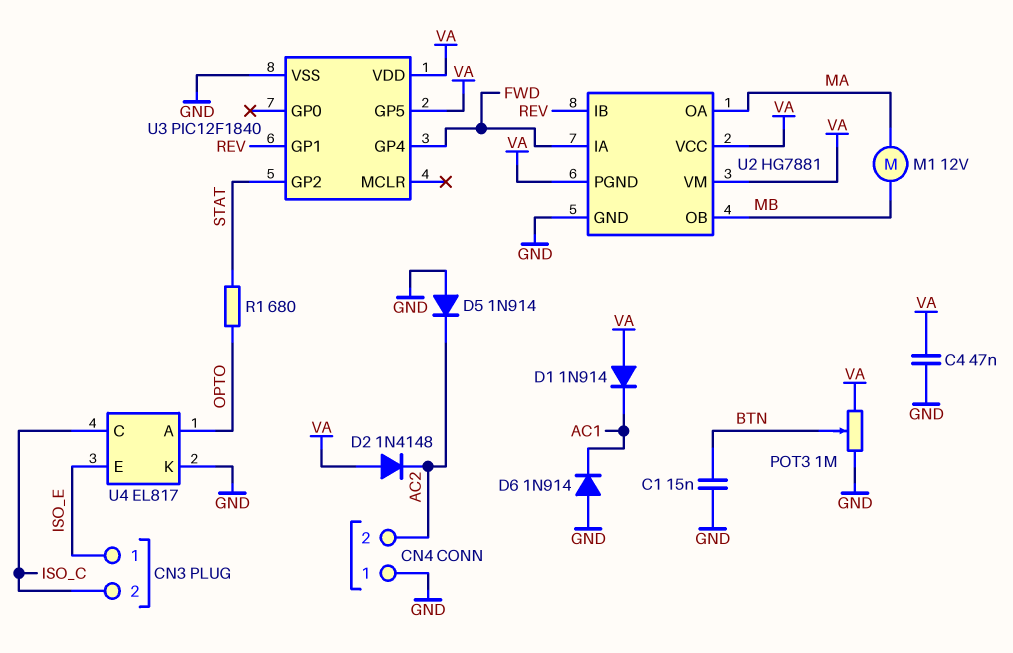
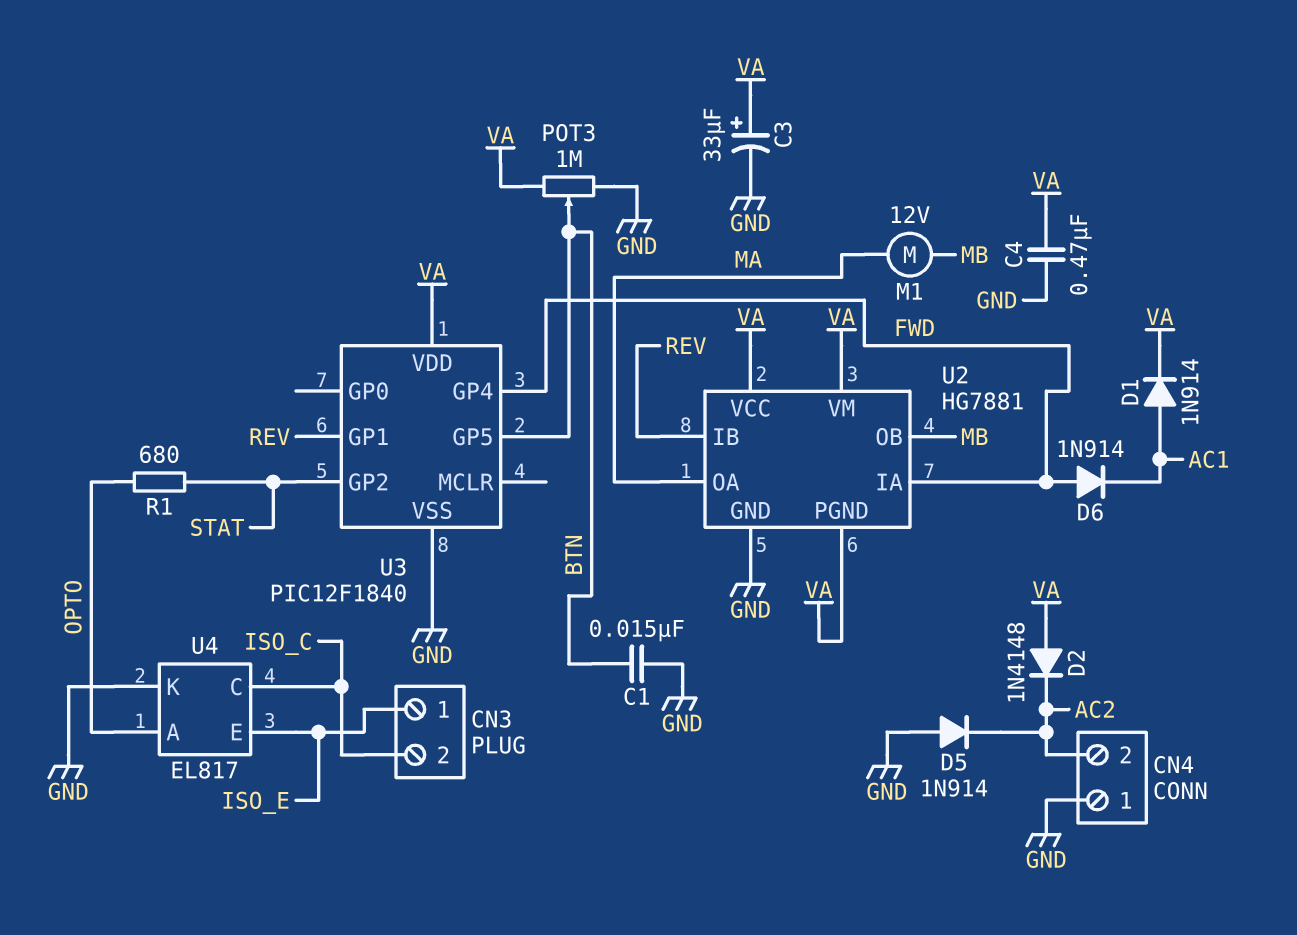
C3: none -> 33uF (plus VA, minus GND)
C4: 47nF (GND, VA) -> 470nF (GND, VA)
D1: diode 1N914 (A VA, K AC1) -> diode 1N914 (A AC1, K VA)
D6: diode 1N914 (A GND, K AC1) -> diode 1N914 (A FWD, K AC1)
U3 pin GP5: VA -> BTN

